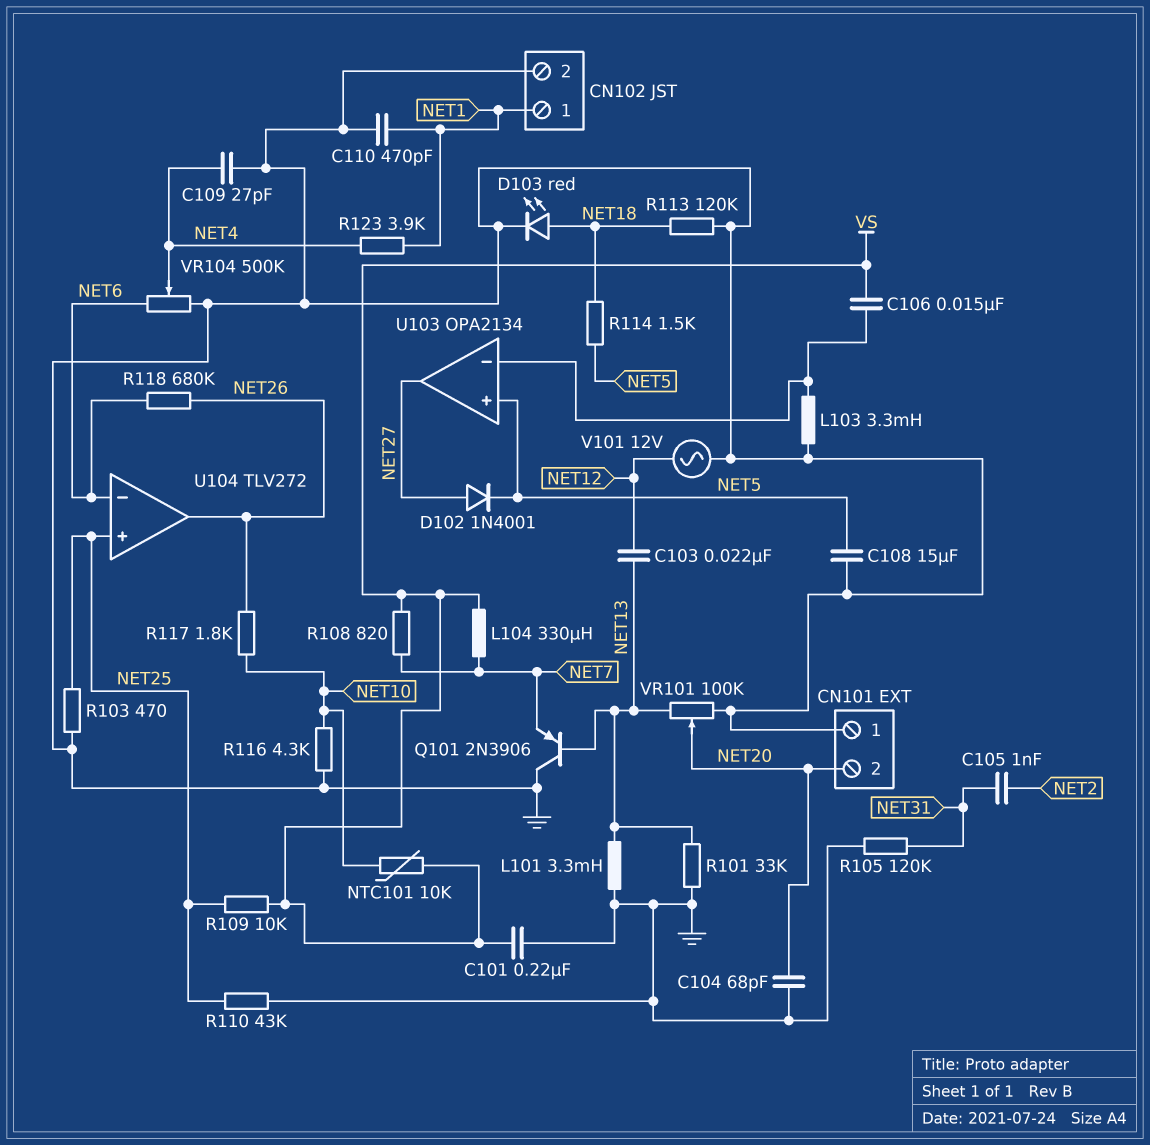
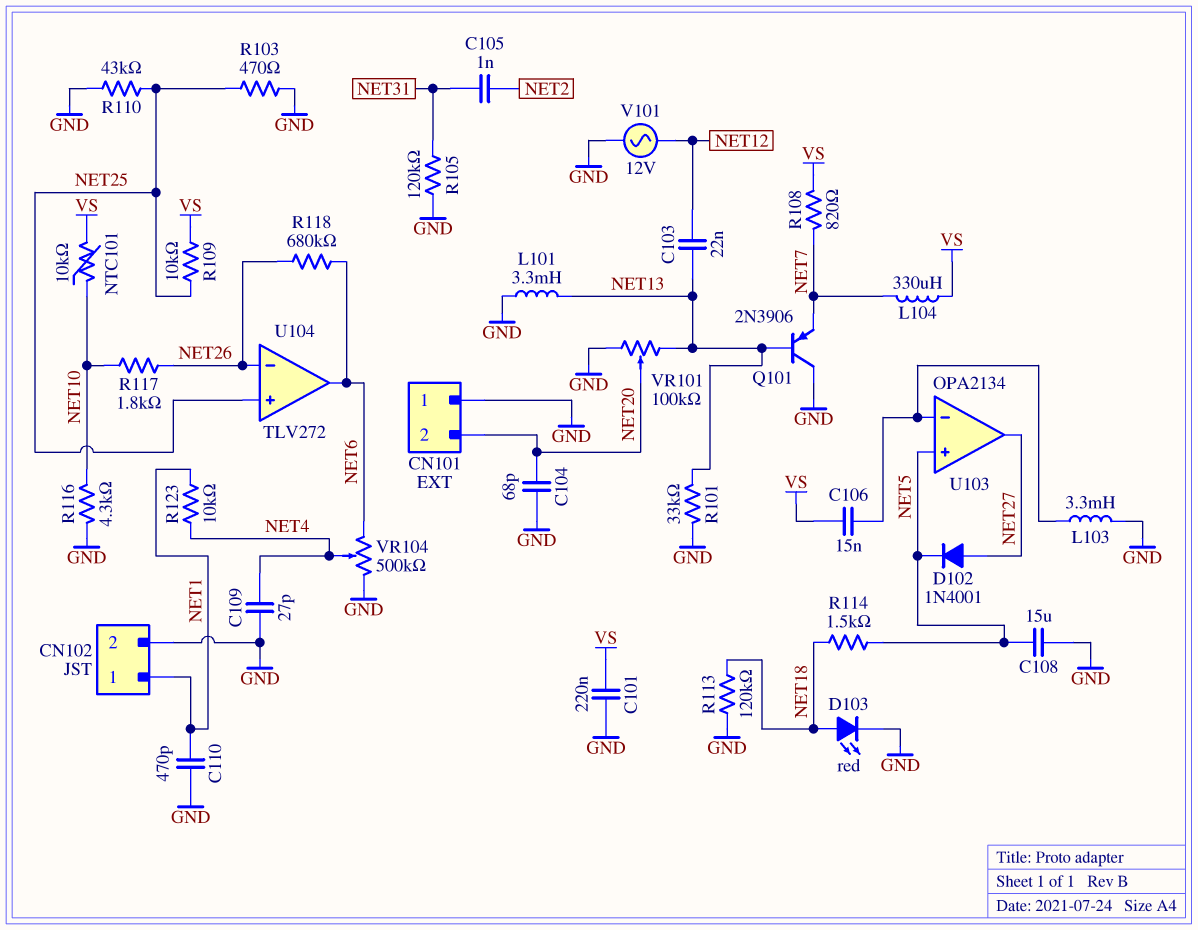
R123: 3.9k (NET1, NET4) -> 10k (NET1, NET4)
U104 pin in-: NET6 -> NET26
U104 pin out: NET26 -> NET6

